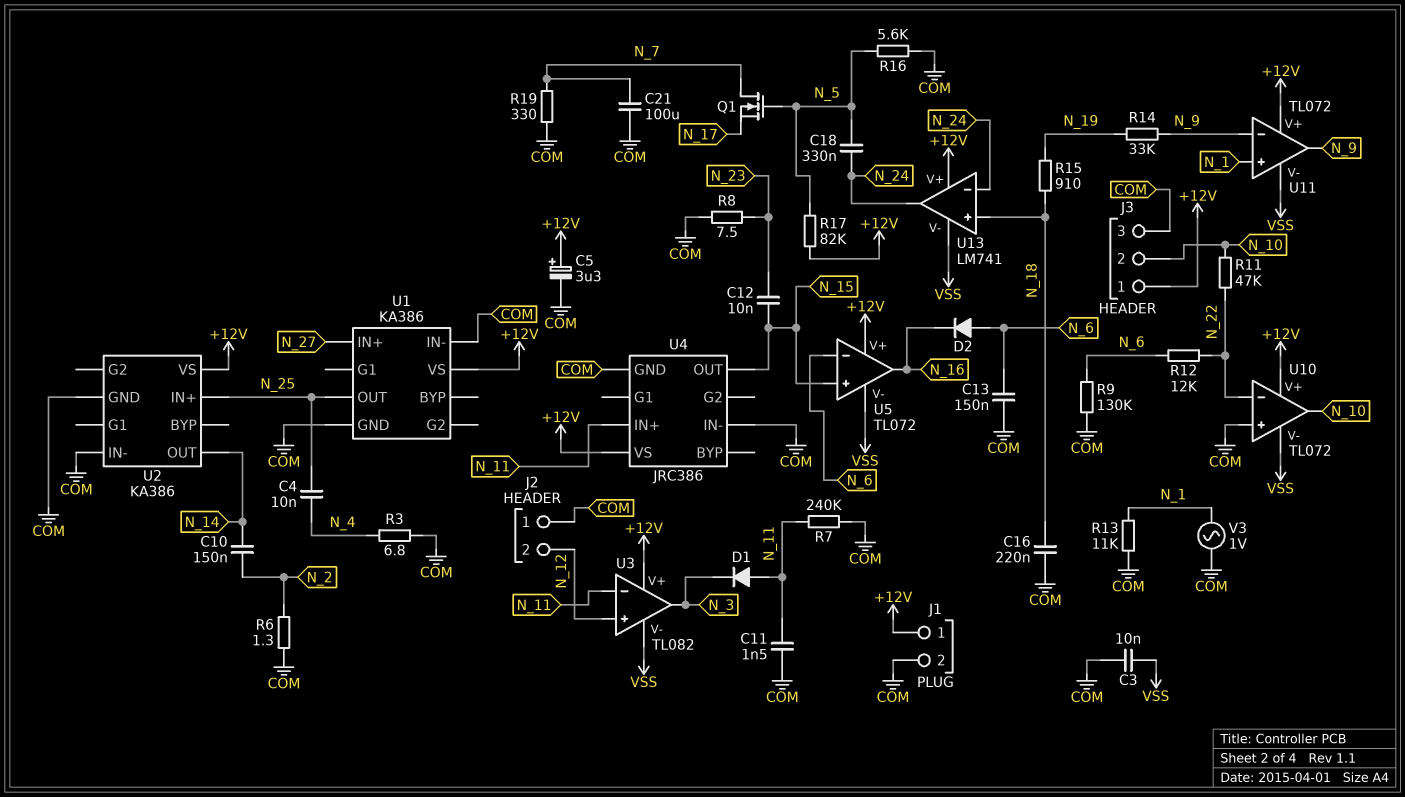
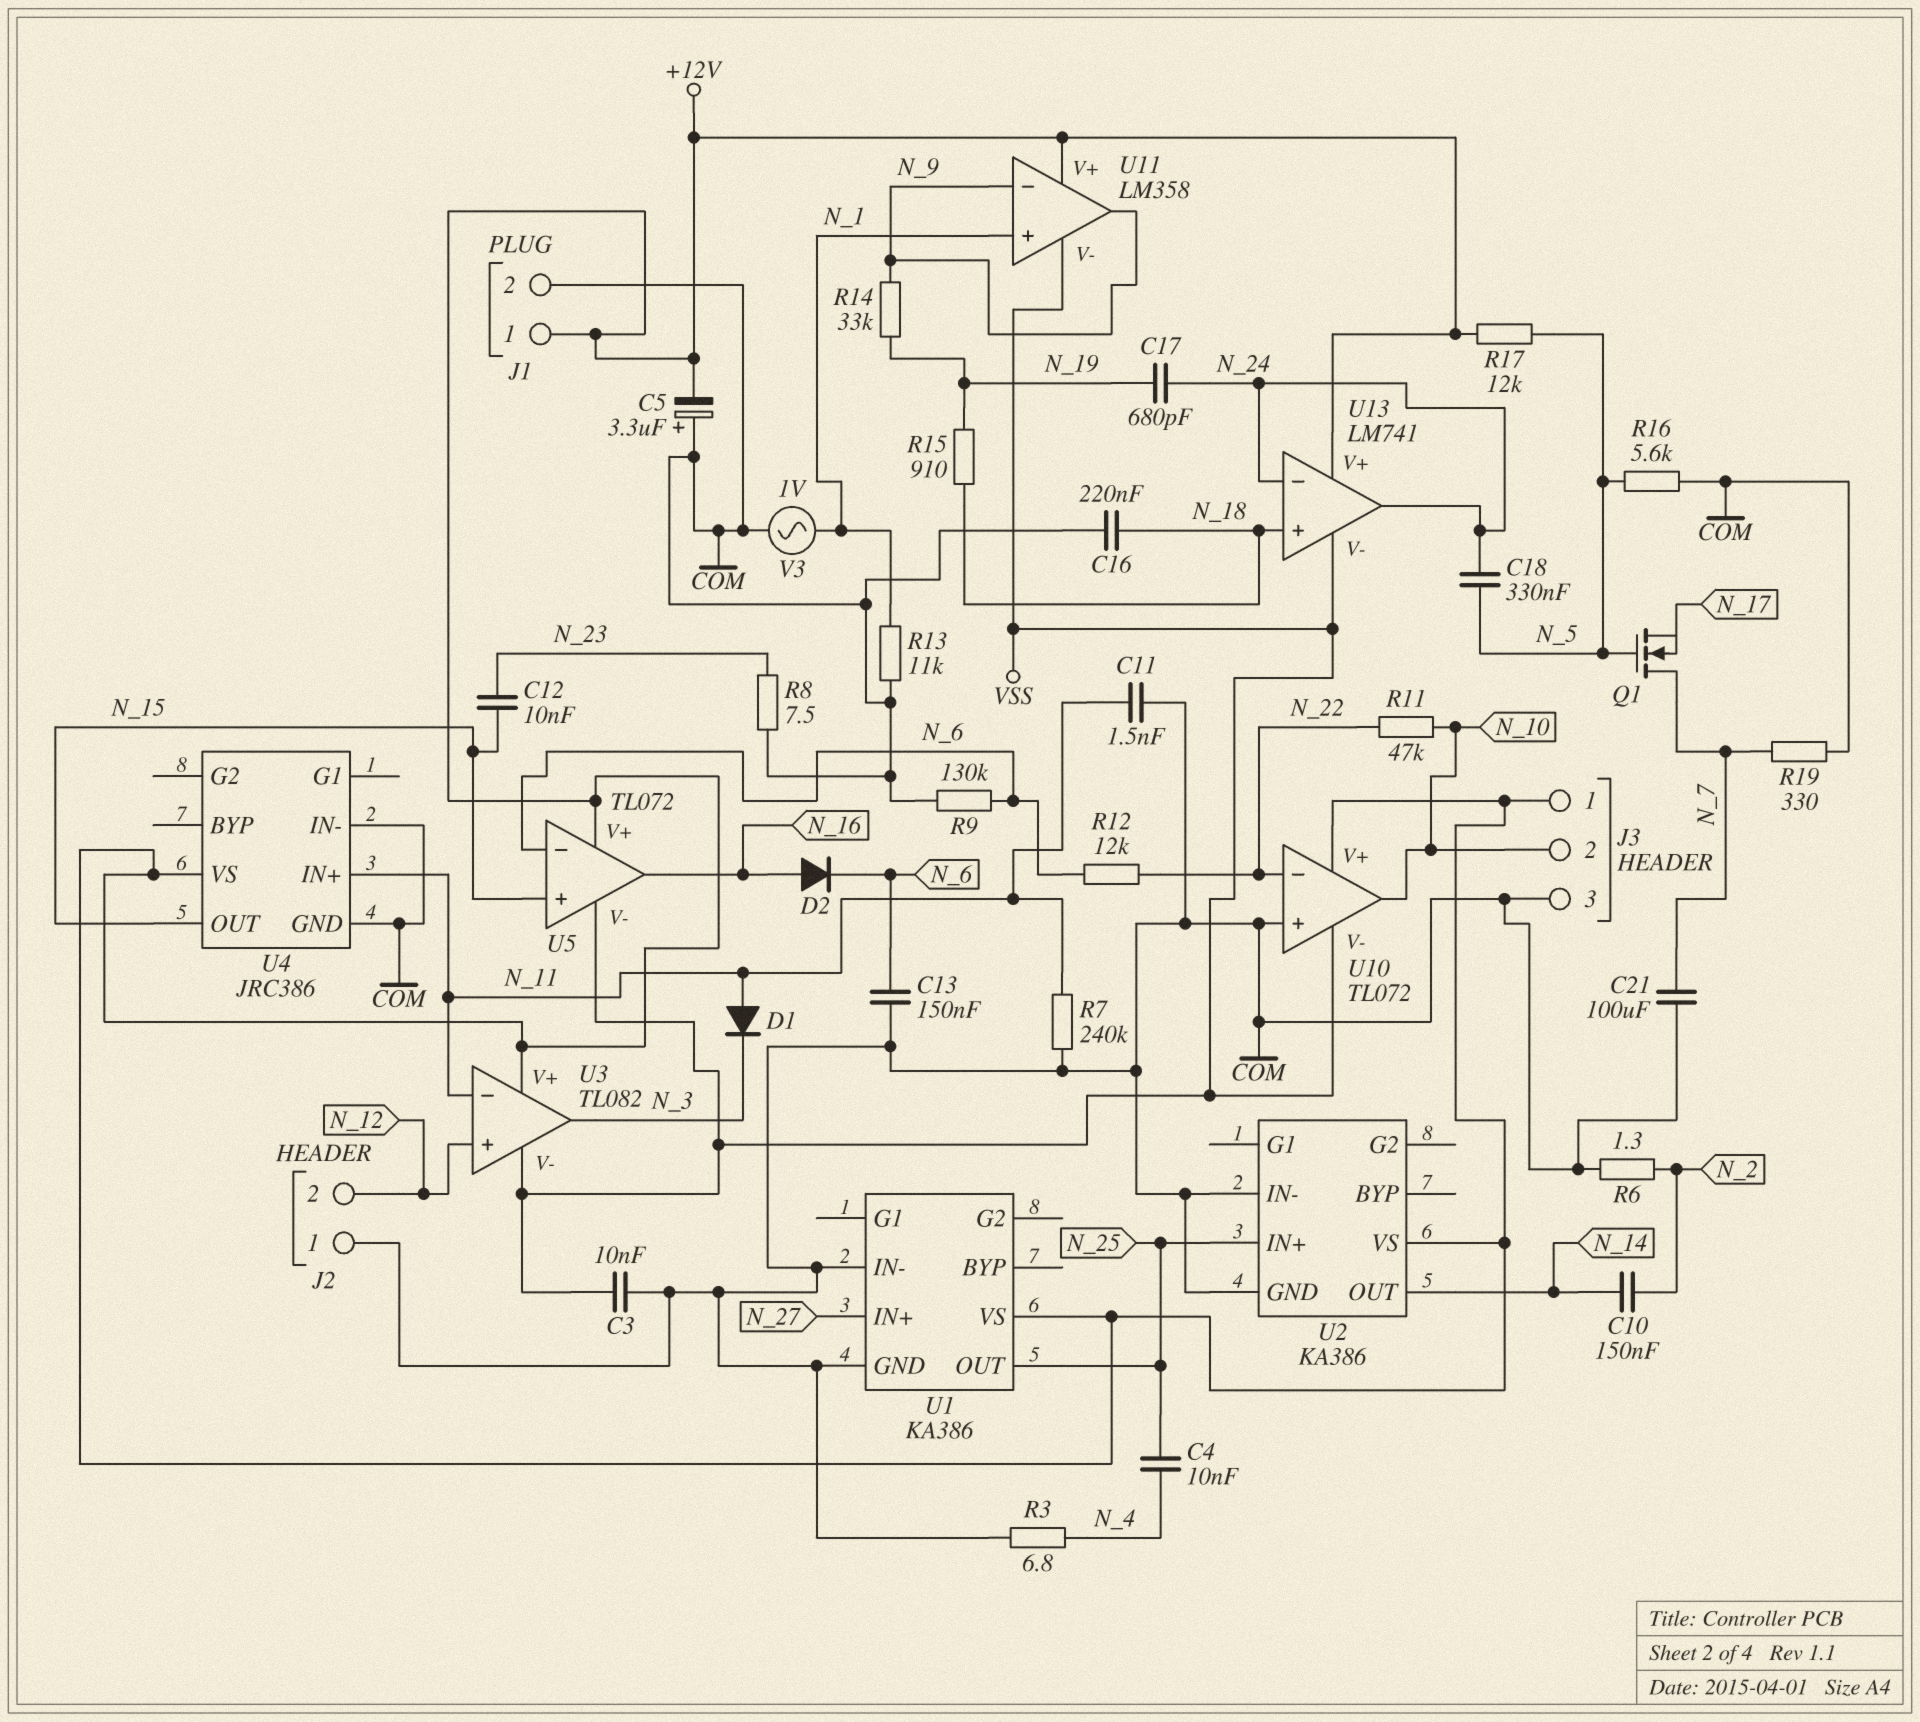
C5: 3.3uF (plus +12V, minus COM) -> 3.3uF (plus COM, minus +12V)
C17: none -> 680pF (N_19, N_24)
D2: diode (A N_6, K N_16) -> diode (A N_16, K N_6)
R17: 82k (+12V, N_5) -> 12k (+12V, N_5)
U11: TL072 -> LM358

